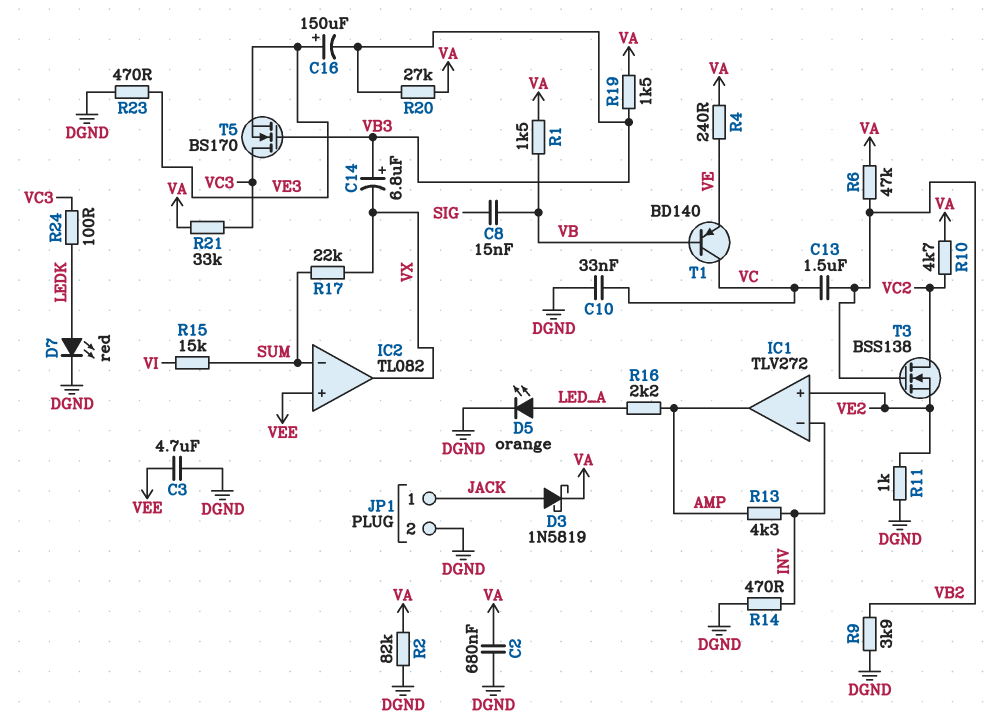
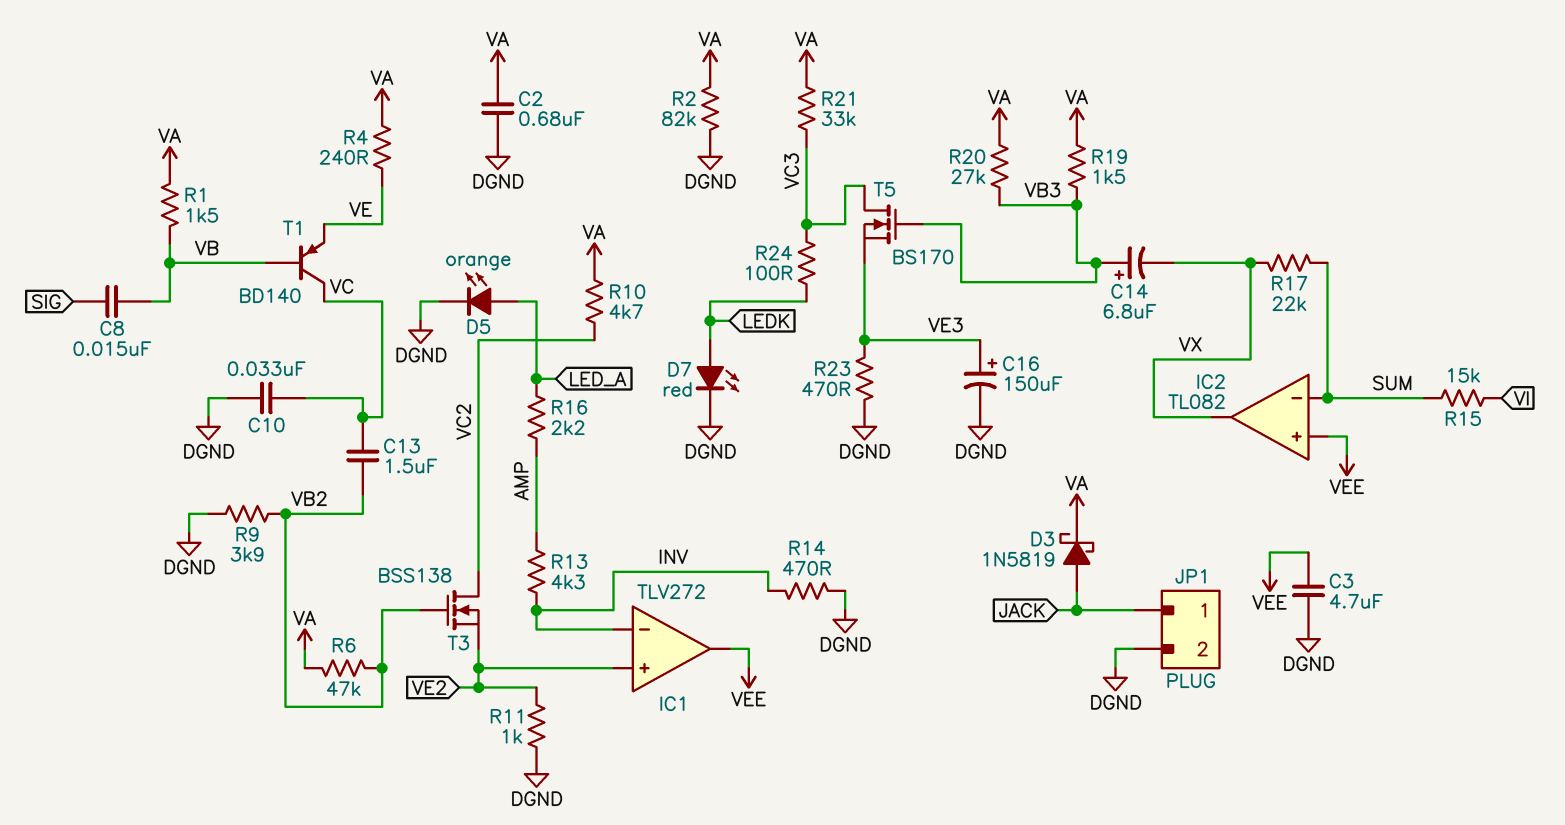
C16: 150uF (plus VE3, minus VB3) -> 150uF (plus VE3, minus DGND)
IC1 pin out: AMP -> VEE

